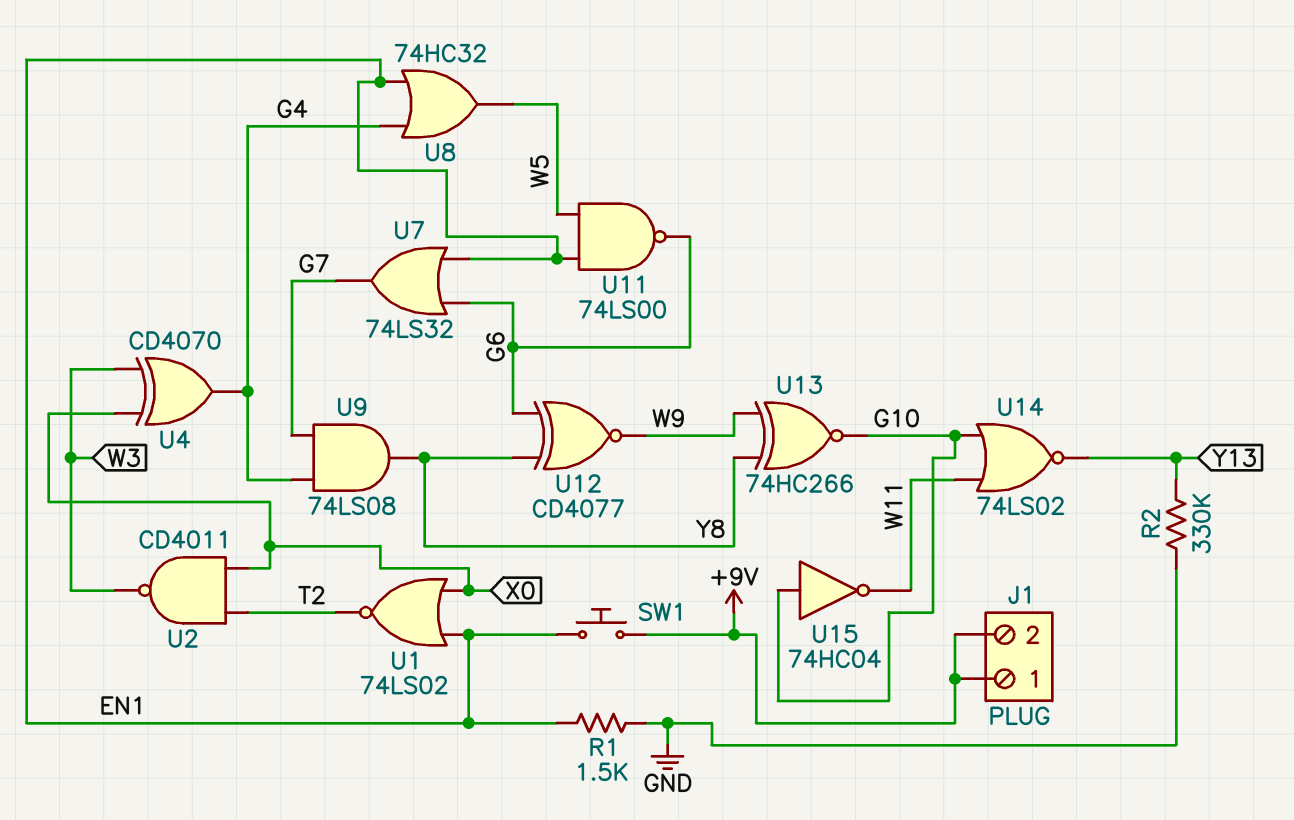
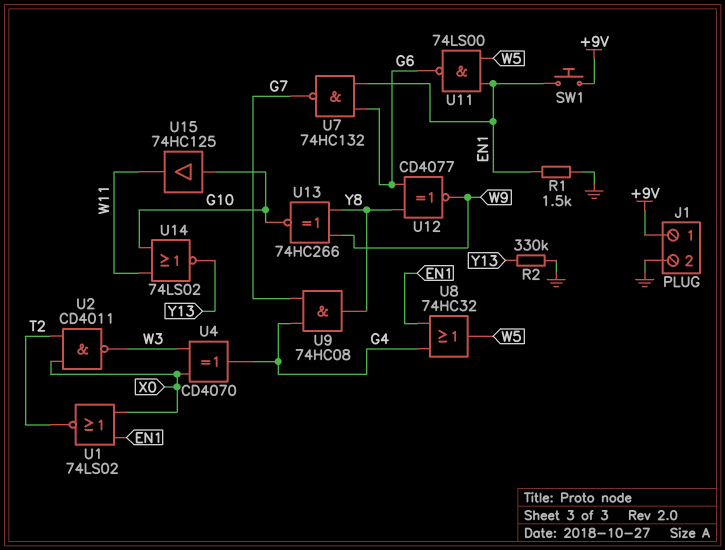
J1 pin 2: +9V -> GND
U7: OR 74LS32 (in EN1, in G6, out G7) -> NAND 74HC132 (in EN1, in G6, out G7)
U9: AND 74LS08 (in G4, in G7, out Y8) -> AND 74HC08 (in G4, in G7, out Y8)
U15: NOT 74HC04 (in G10, out W11) -> buffer 74HC125 (in G10, out W11)

